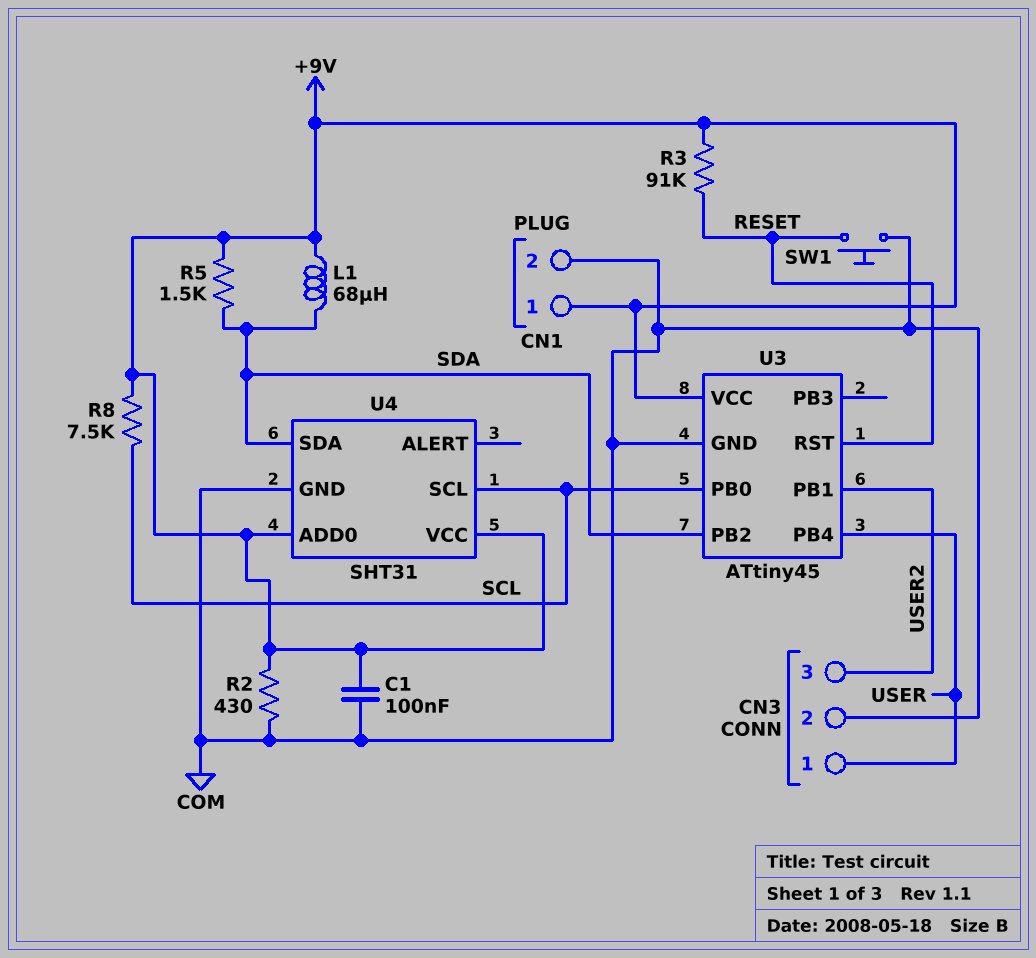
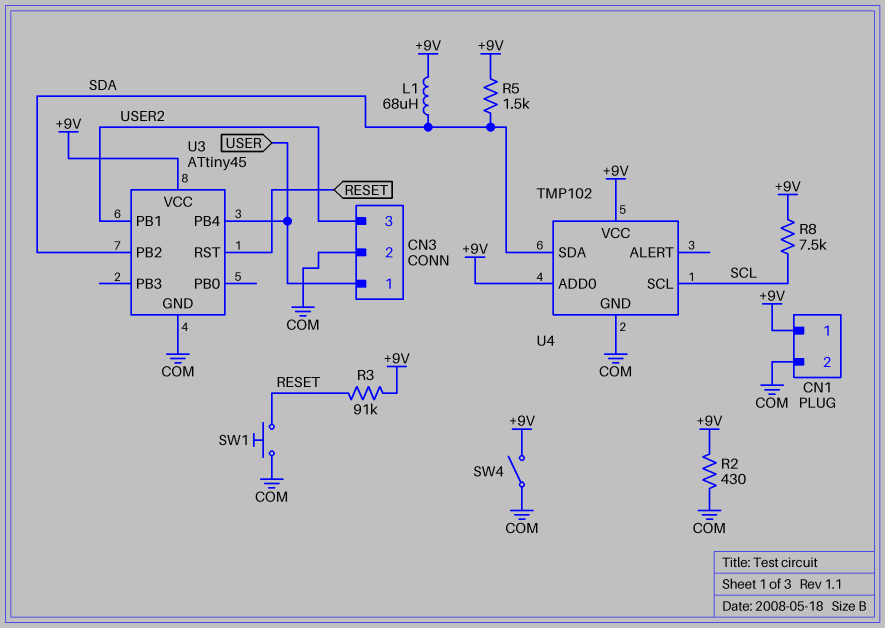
C1: 100nF (+9V, COM) -> none
SW4: none -> switch (+9V, COM)
U3 pin PB0: SCL -> none
U4: SHT31 -> TMP102

